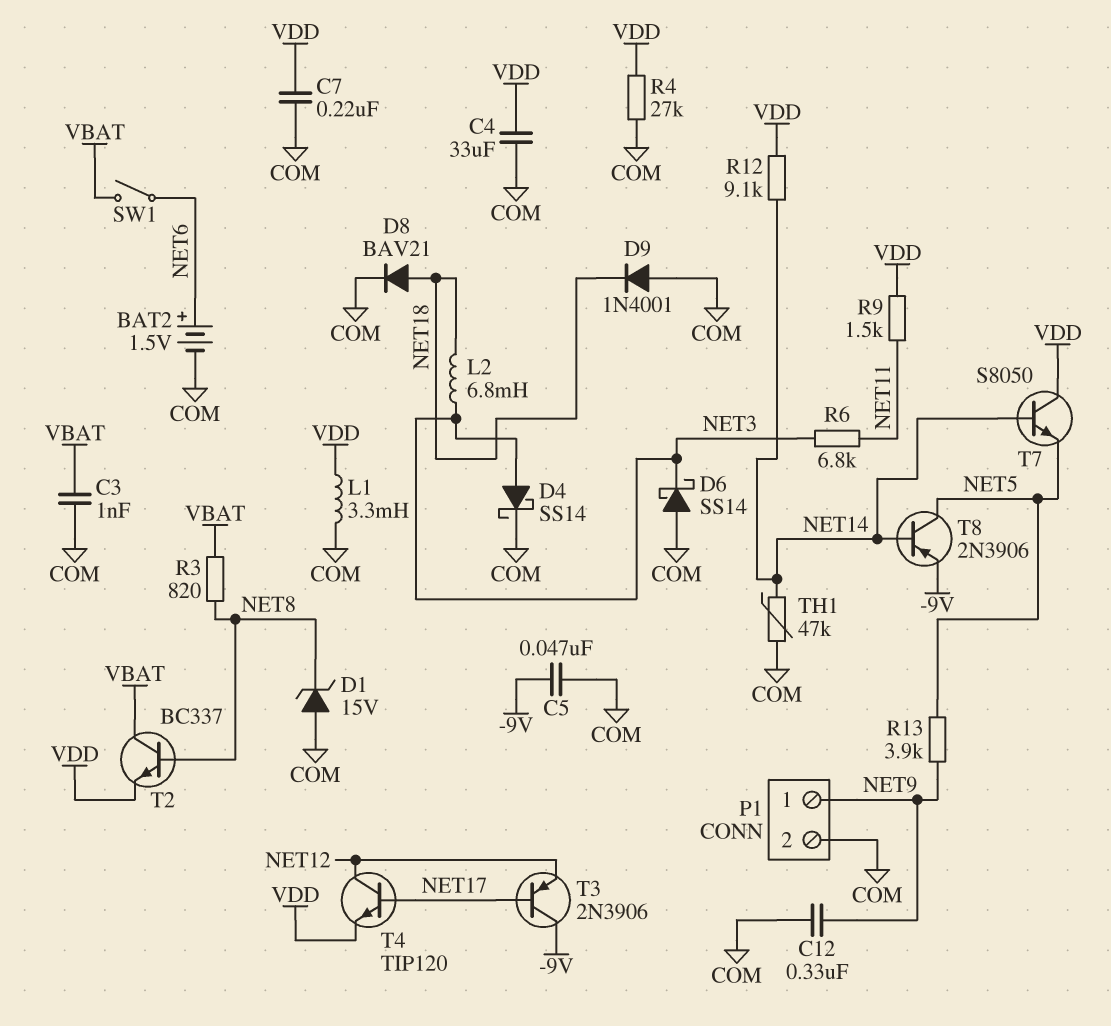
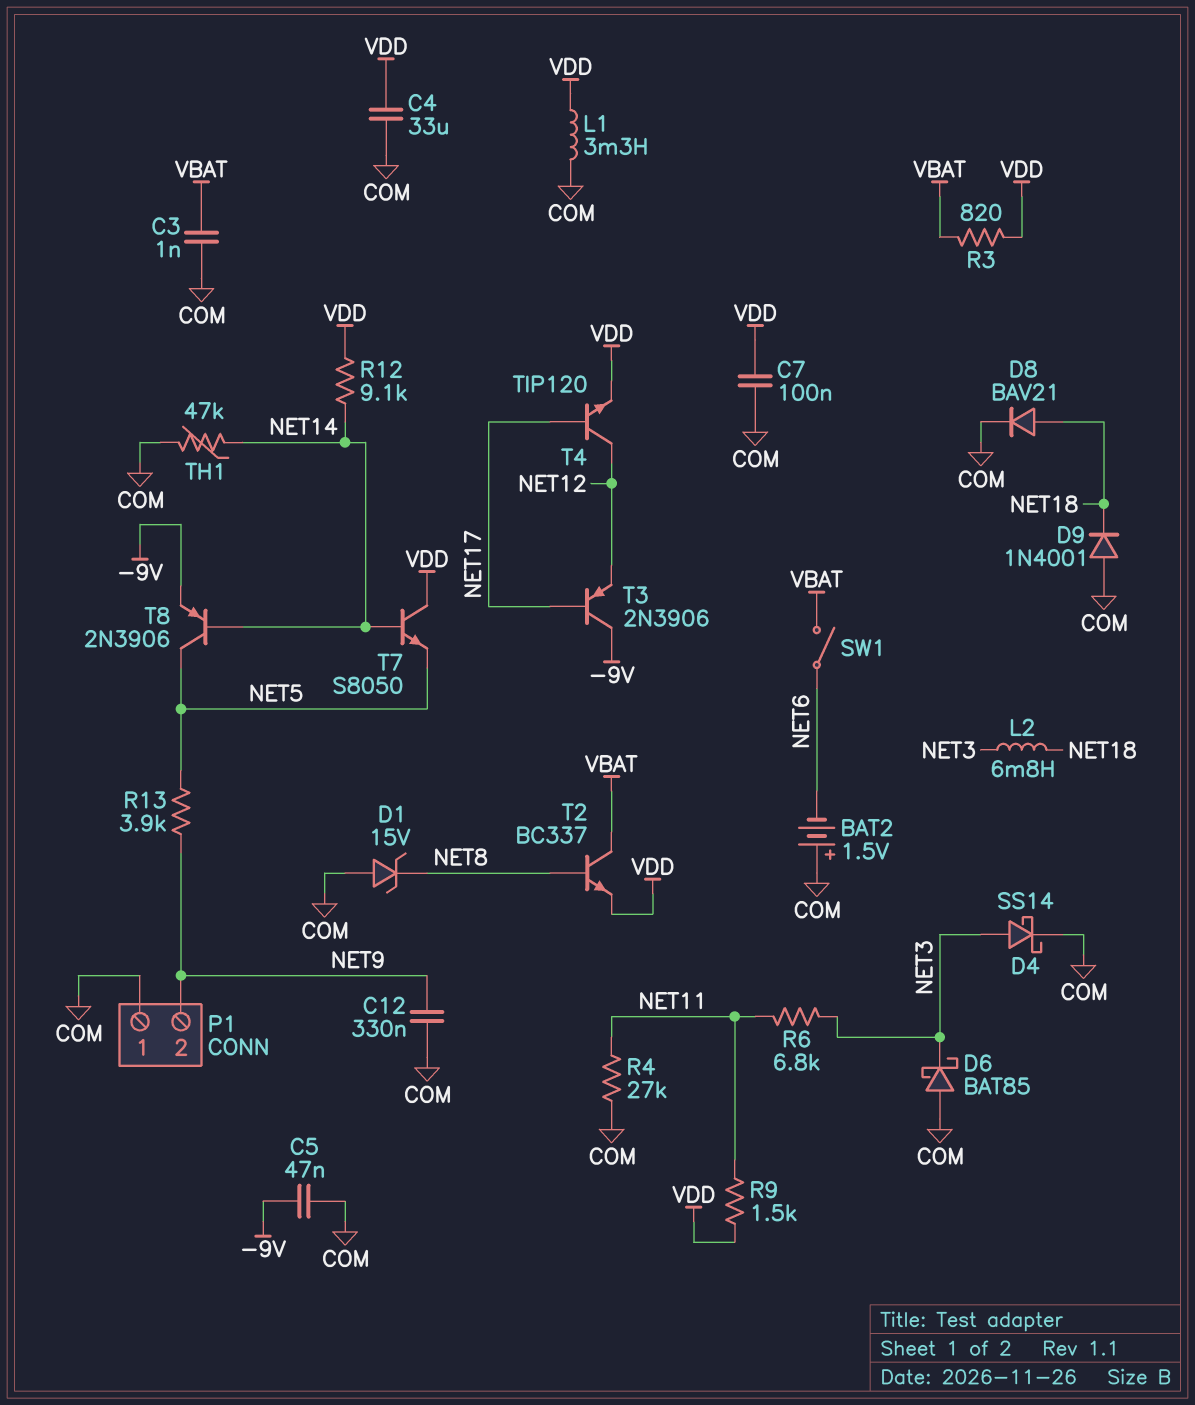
BAT2: 1.5V (plus NET6, minus COM) -> 1.5V (plus COM, minus NET6)
C7: 220nF (COM, VDD) -> 100nF (COM, VDD)
D6: schottky SS14 (A COM, K NET3) -> schottky BAT85 (A COM, K NET3)
P1 pin 1: NET9 -> COM
P1 pin 2: COM -> NET9
R3: 820 (NET8, VBAT) -> 820 (VBAT, VDD)
R4: 27k (COM, VDD) -> 27k (COM, NET11)

